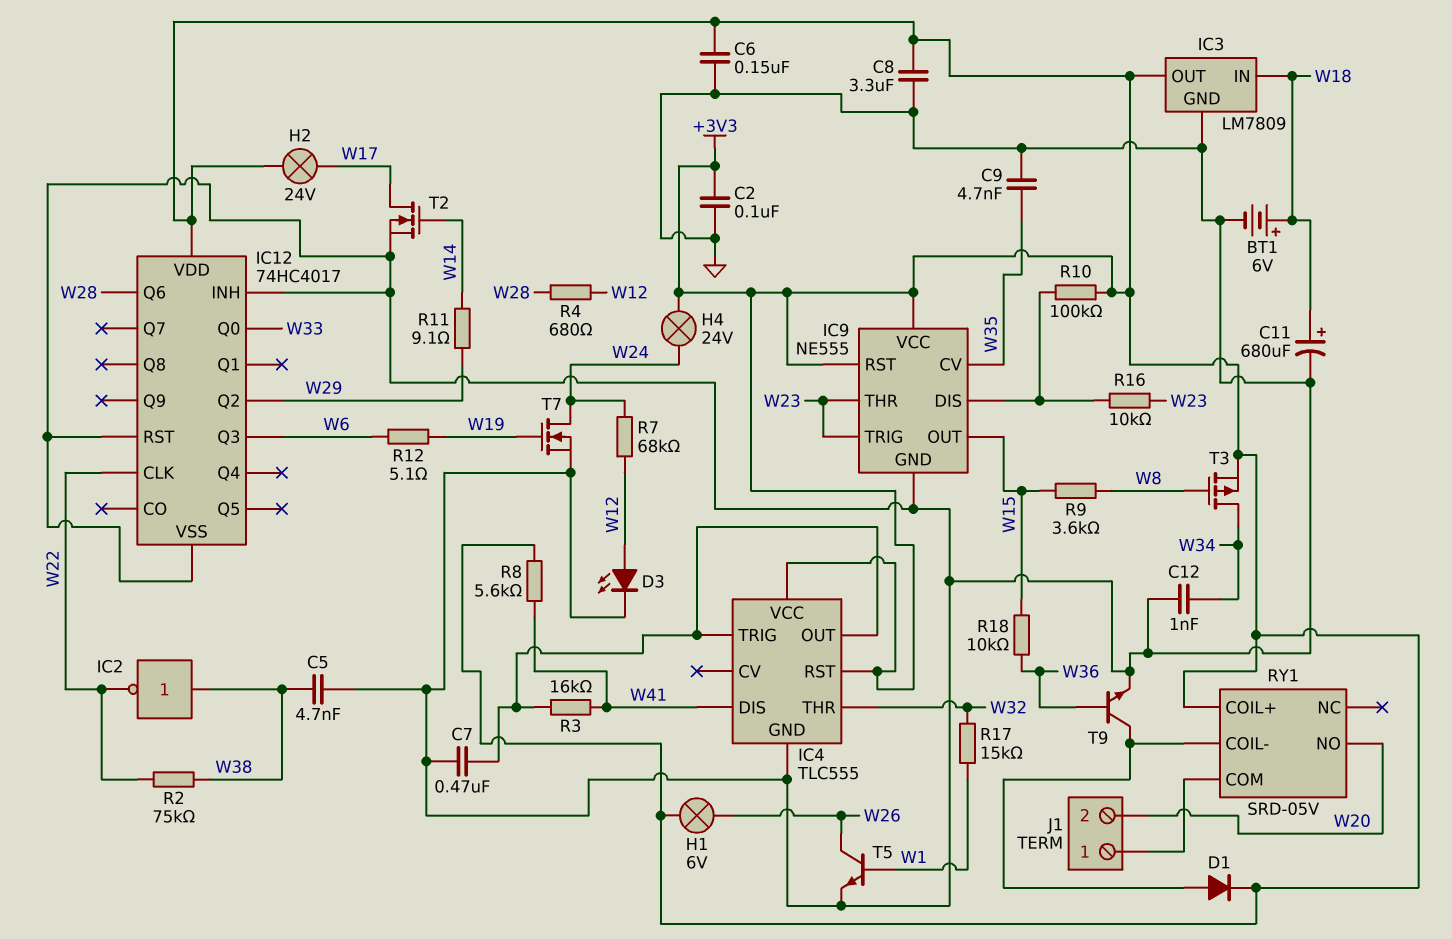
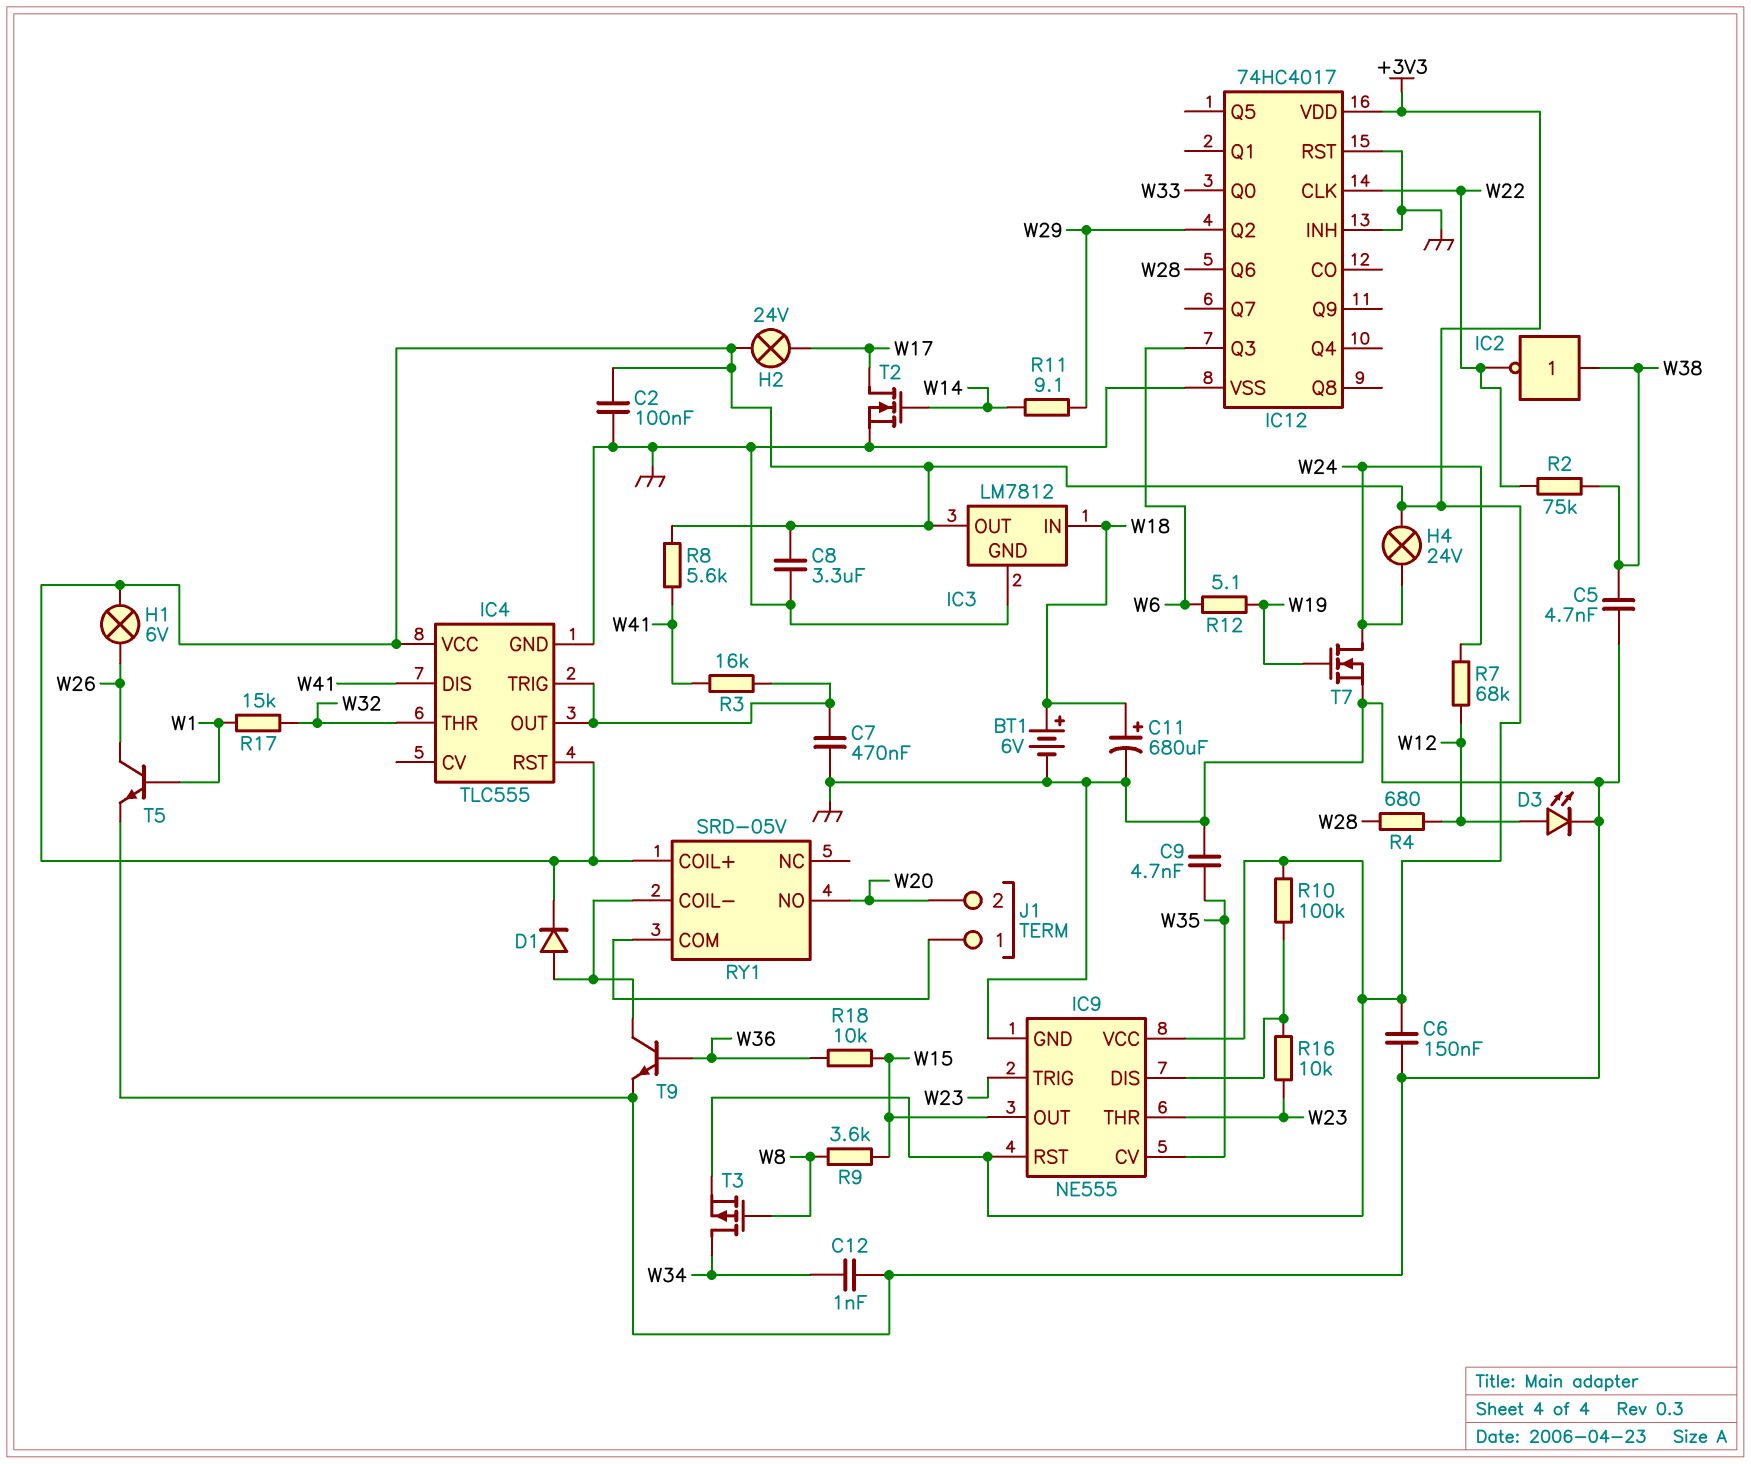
IC3: LM7809 -> LM7812

